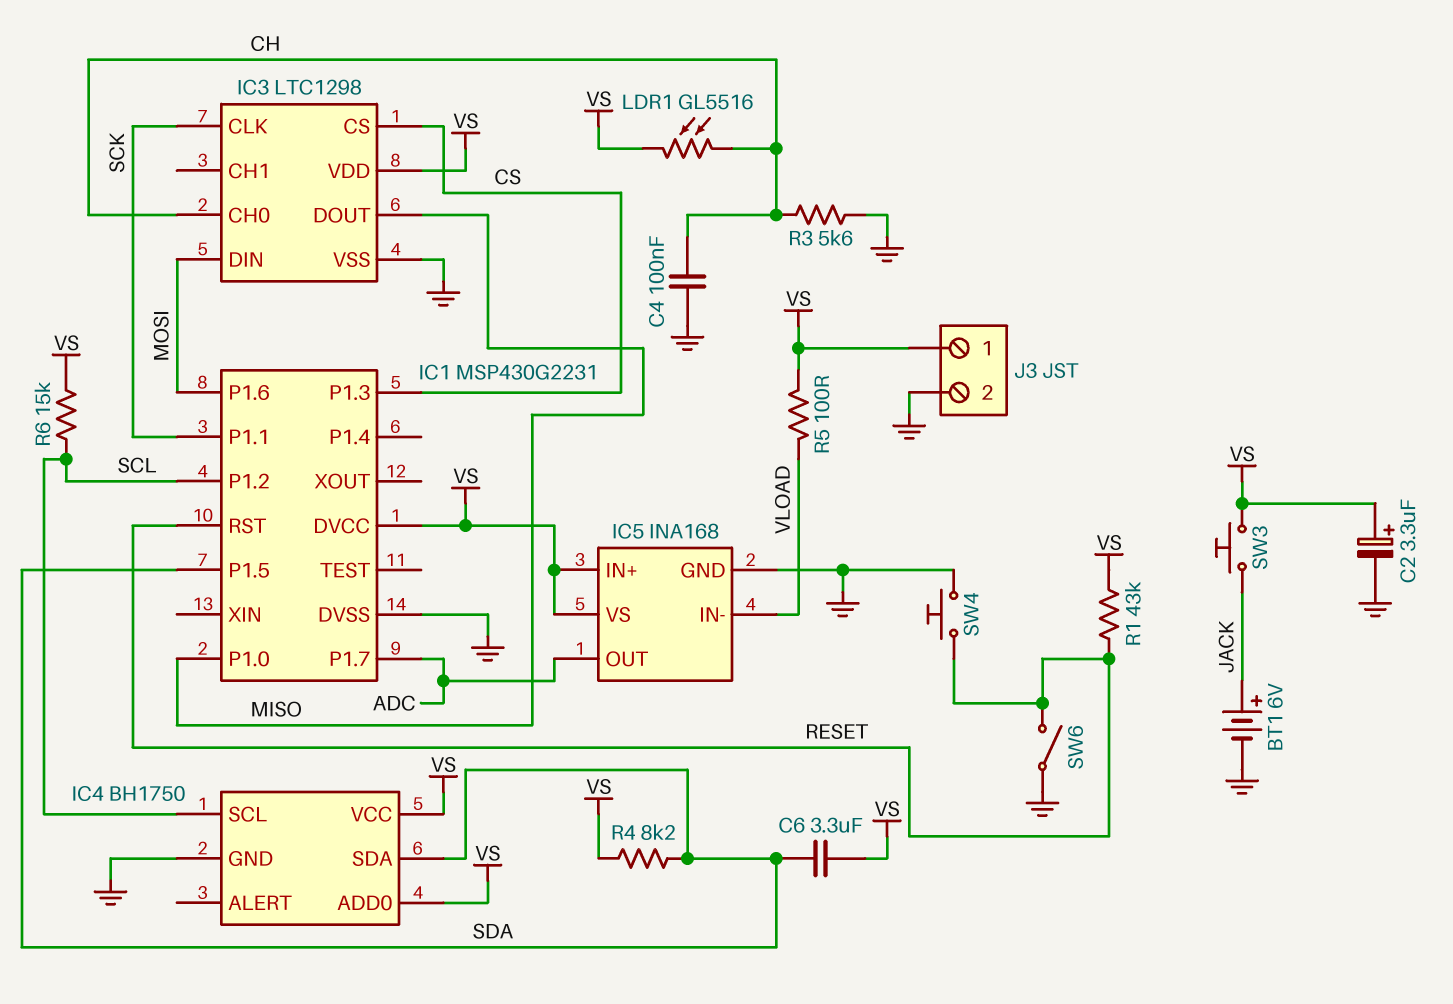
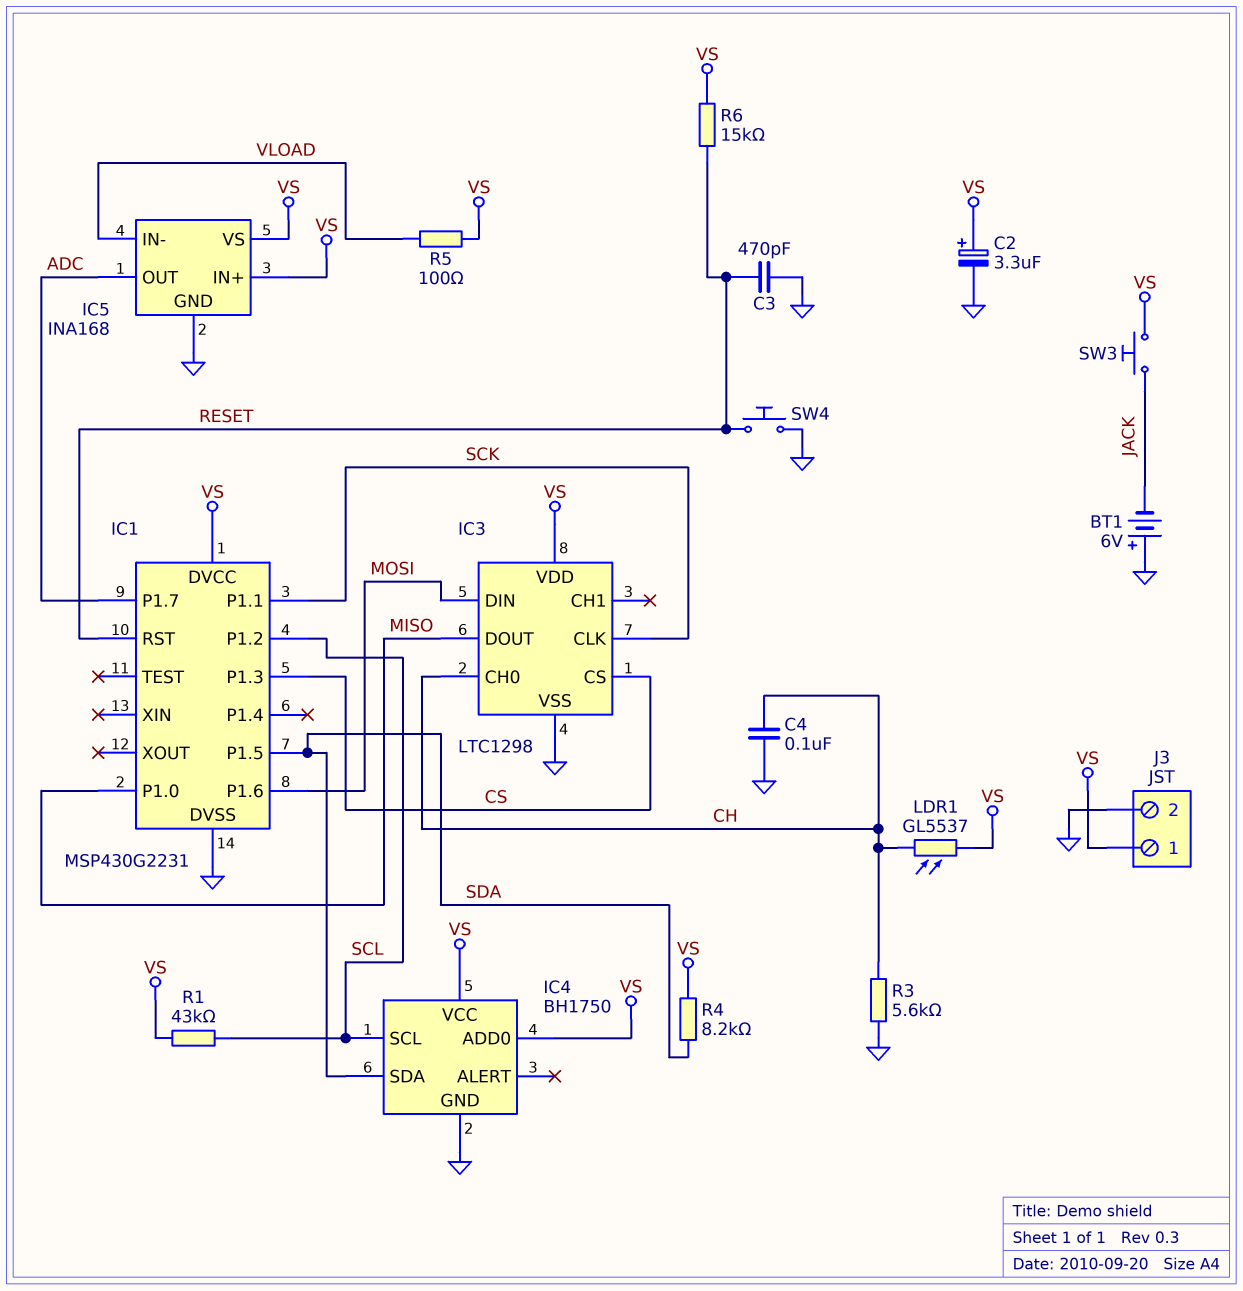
BT1: 6V (plus JACK, minus GND) -> 6V (plus GND, minus JACK)
C3: none -> 470pF (GND, RESET)
C6: 3.3uF (SDA, VS) -> none
LDR1: GL5516 (CH, VS) -> GL5537 (CH, VS)
R1: 43k (RESET, VS) -> 43k (SCL, VS)
R6: 15k (SCL, VS) -> 15k (RESET, VS)
SW6: switch (GND, RESET) -> none

